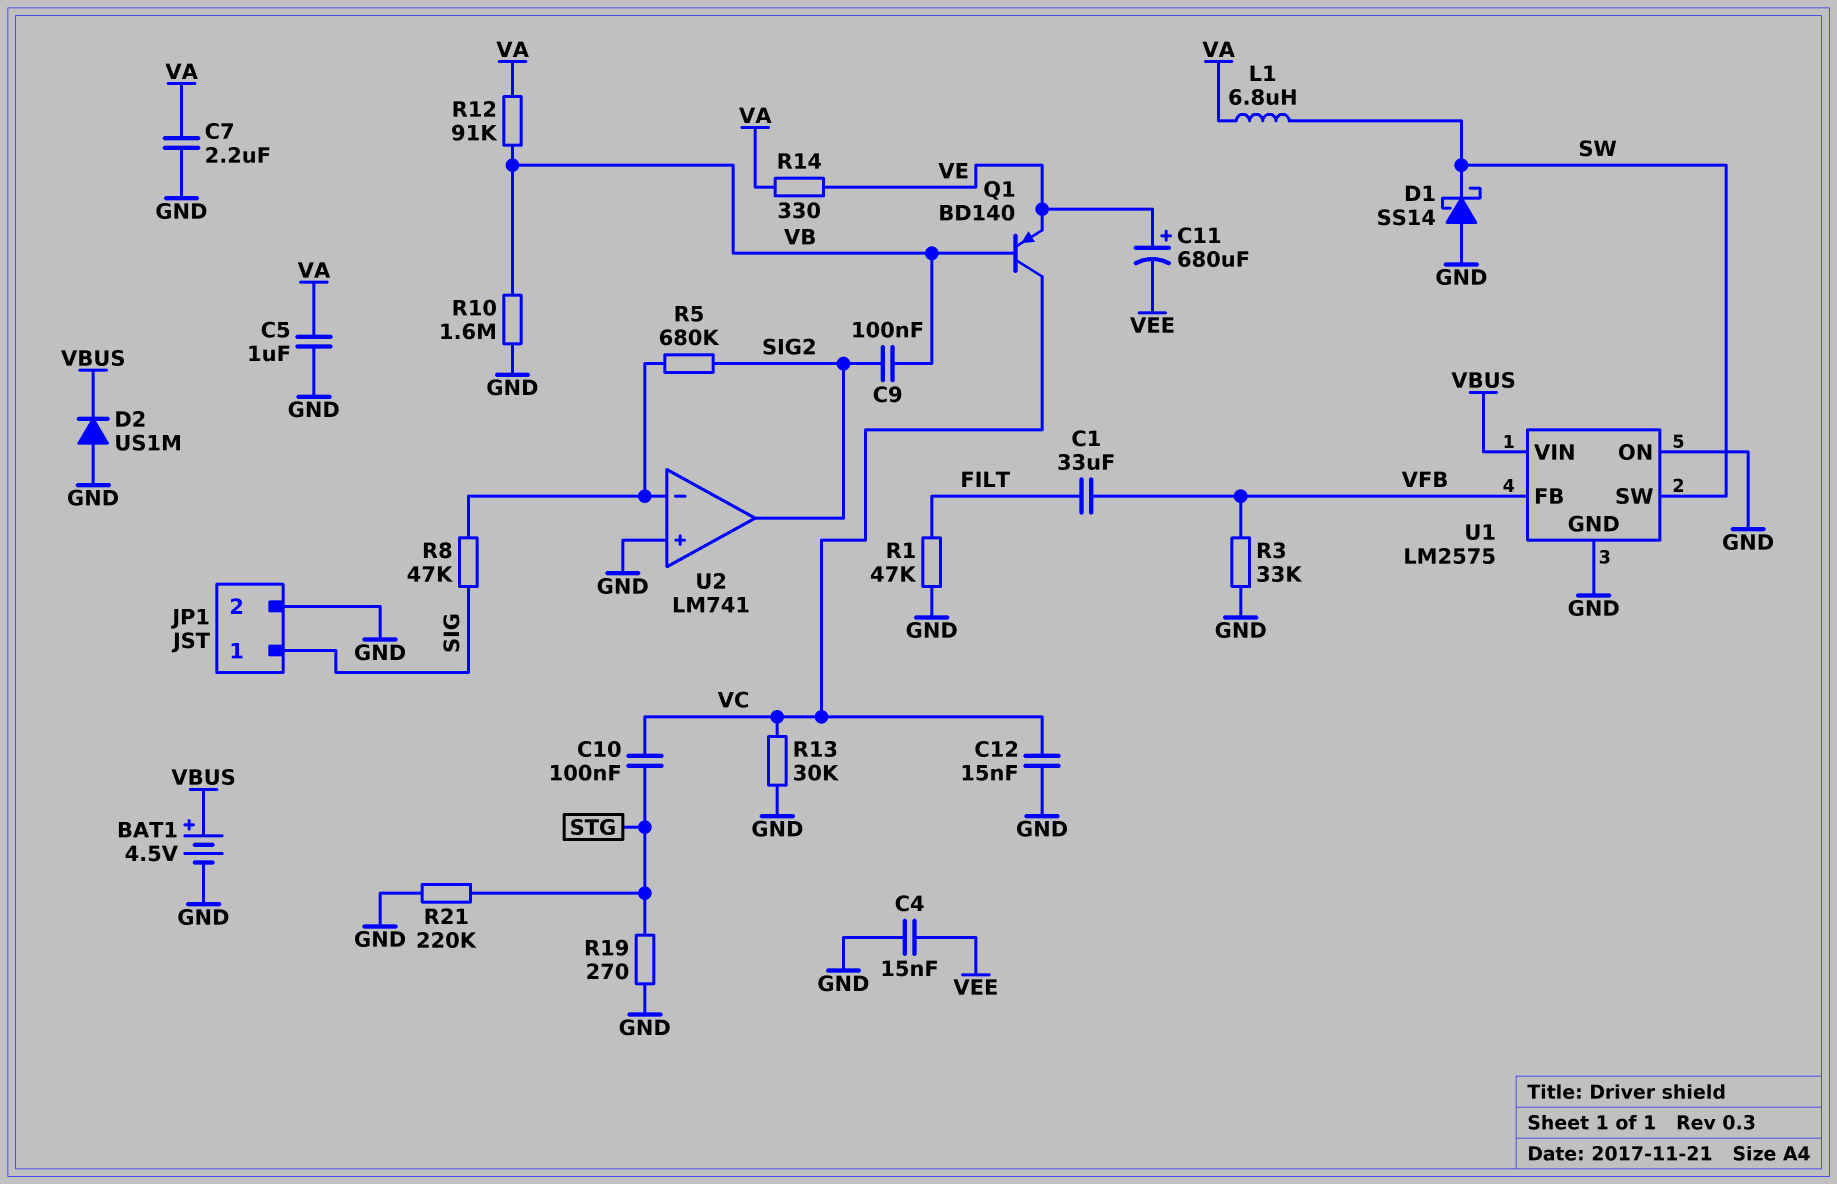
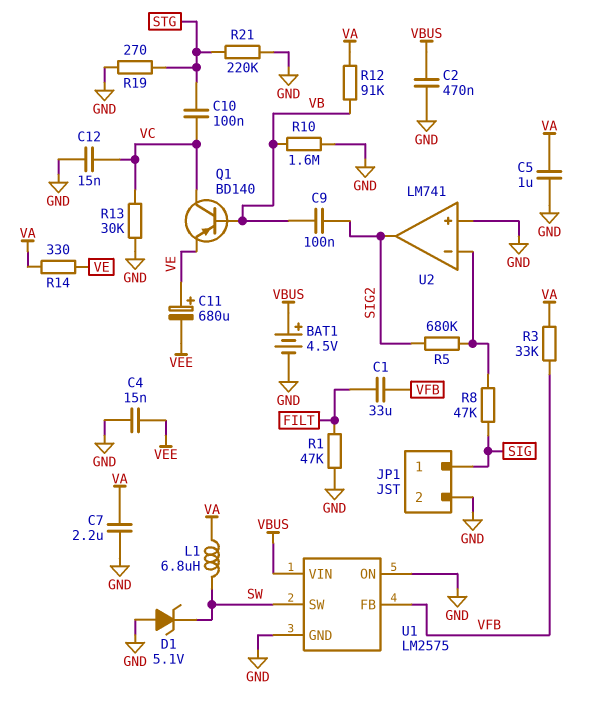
C2: none -> 470nF (GND, VBUS)
D1: schottky SS14 (A GND, K SW) -> zener 5.1V (A GND, K SW)
D2: diode US1M (A GND, K VBUS) -> none
R3: 33k (GND, VFB) -> 33k (VA, VFB)

